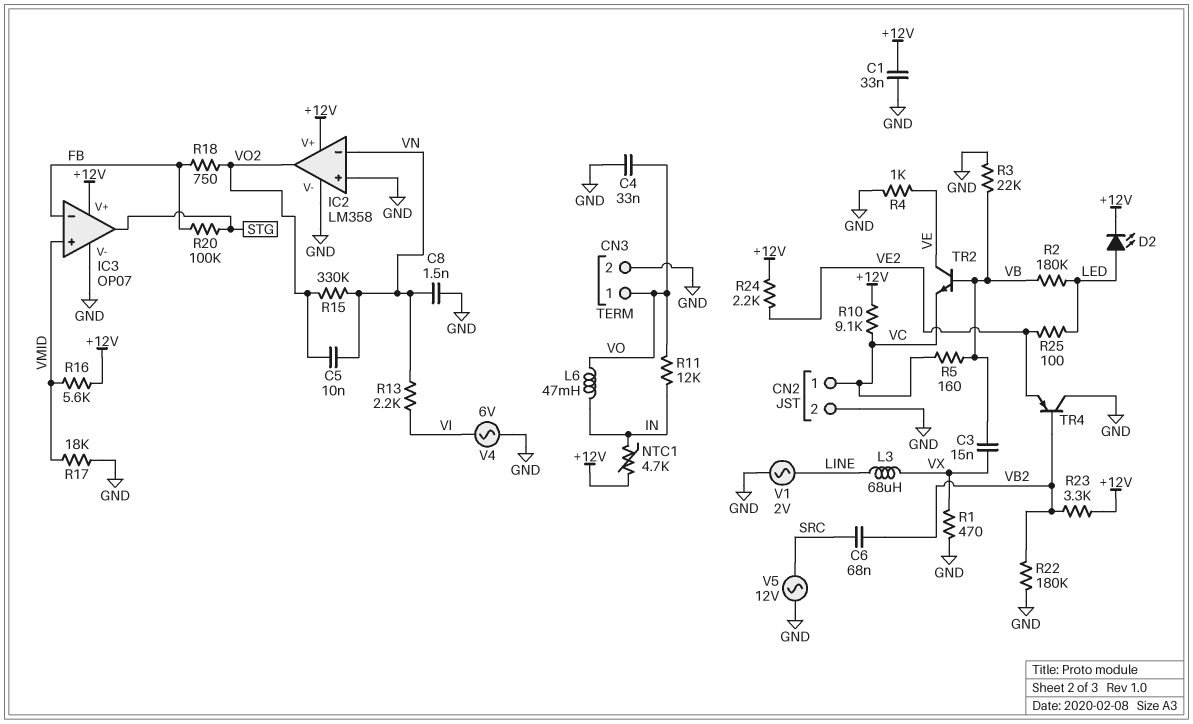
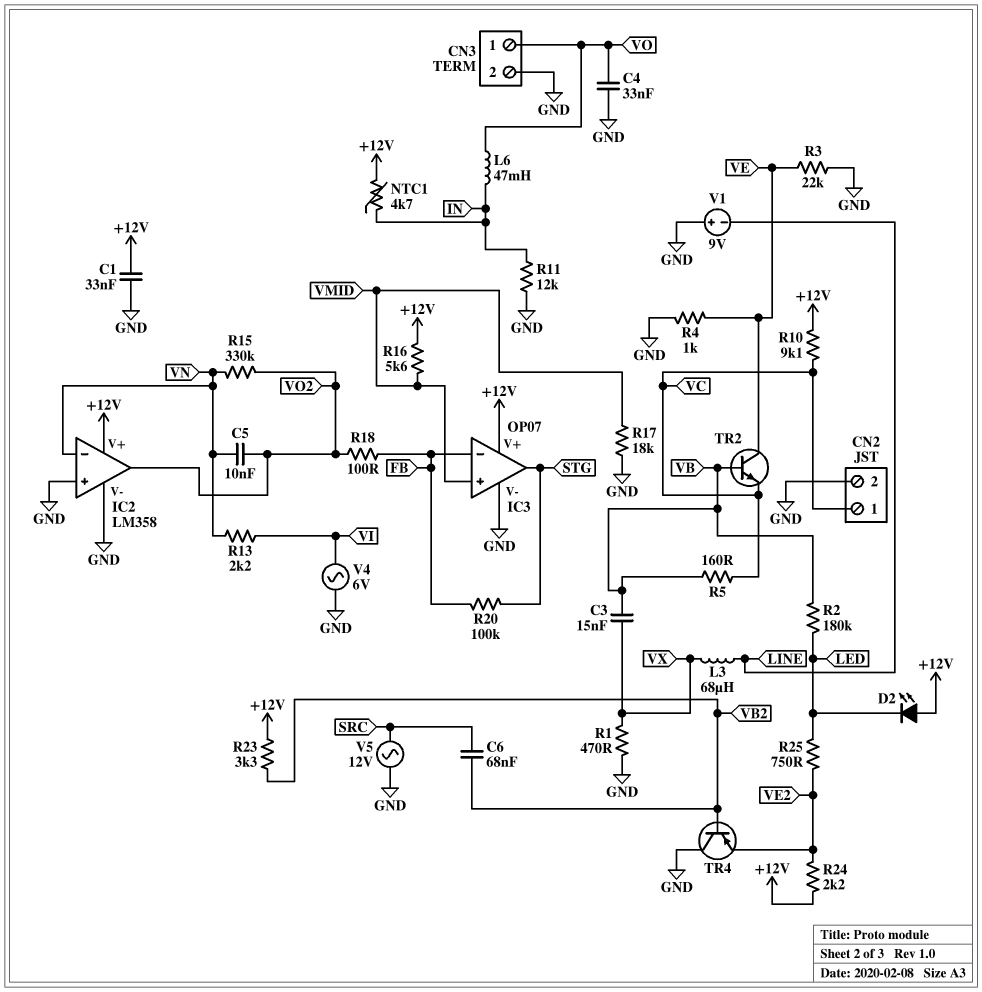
C8: 1.5nF (GND, VN) -> none
D2: LED (A LED, K +12V) -> LED (A +12V, K LED)
R3: 22k (GND, VB) -> 22k (GND, VE)
R11: 12k (IN, VO) -> 12k (GND, IN)
R18: 750 (FB, VO2) -> 100 (FB, VO2)
R22: 180k (GND, VB2) -> none
R25: 100 (LED, VE2) -> 750 (LED, VE2)
V1: AC 2V (GND, LINE) -> 9V (plus GND, minus LINE)

